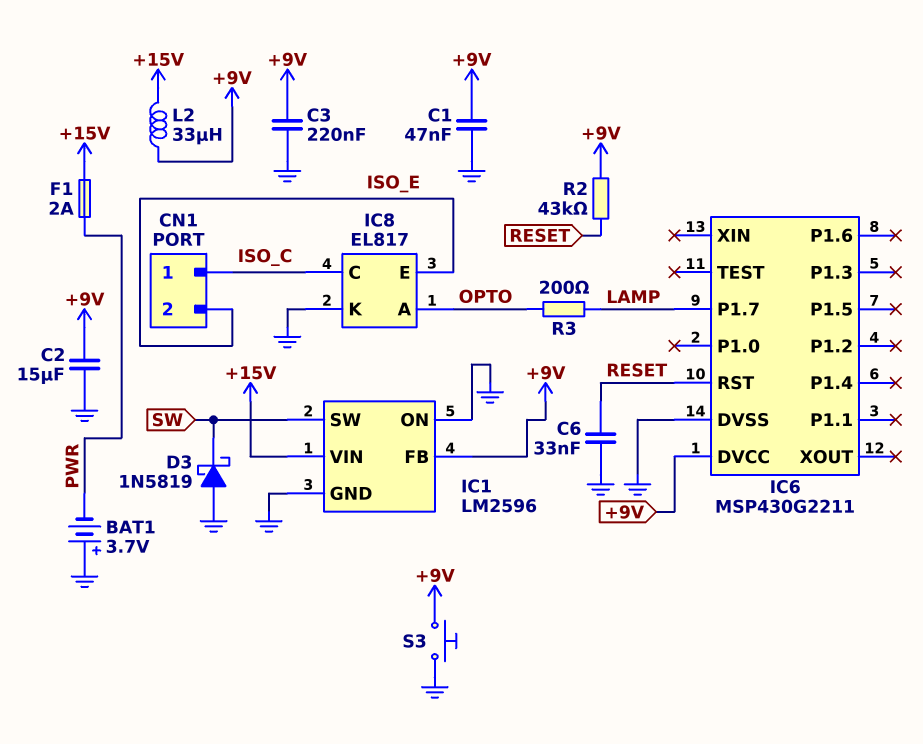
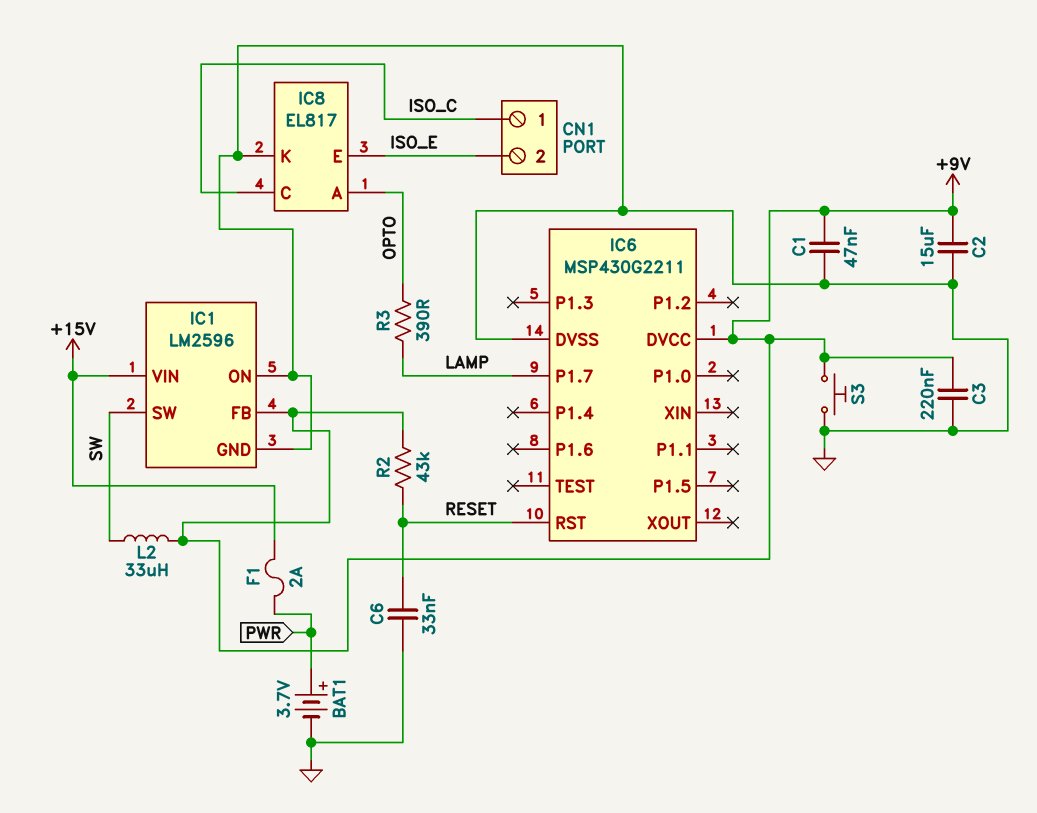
BAT1: 3.7V (plus GND, minus PWR) -> 3.7V (plus PWR, minus GND)
D3: schottky 1N5819 (A GND, K SW) -> none
L2: 33uH (+9V, +15V) -> 33uH (+9V, SW)
R3: 200 (LAMP, OPTO) -> 390 (LAMP, OPTO)

